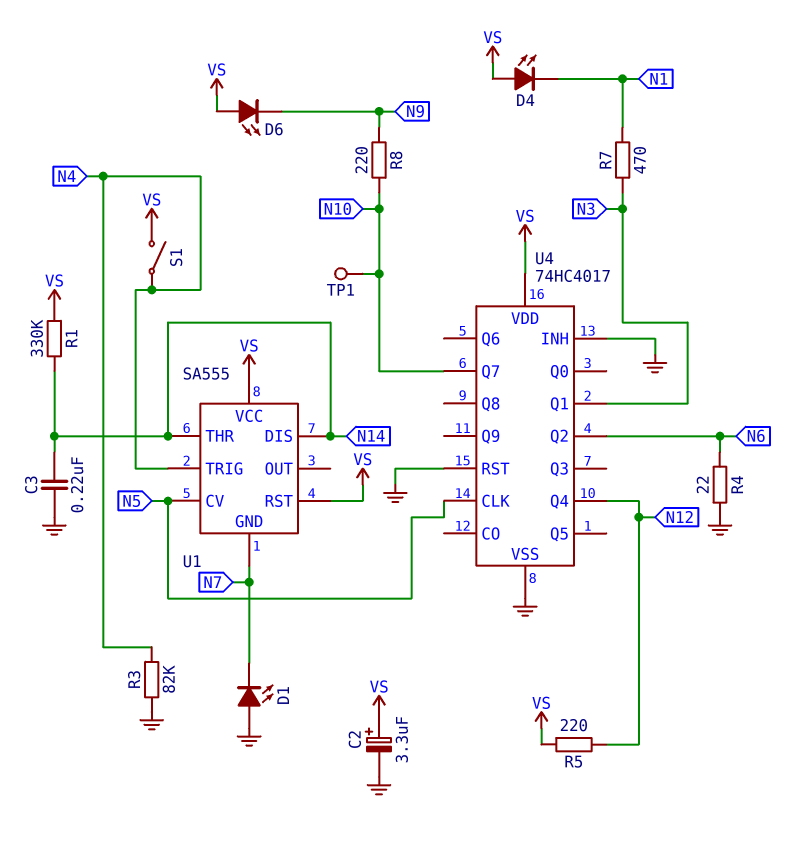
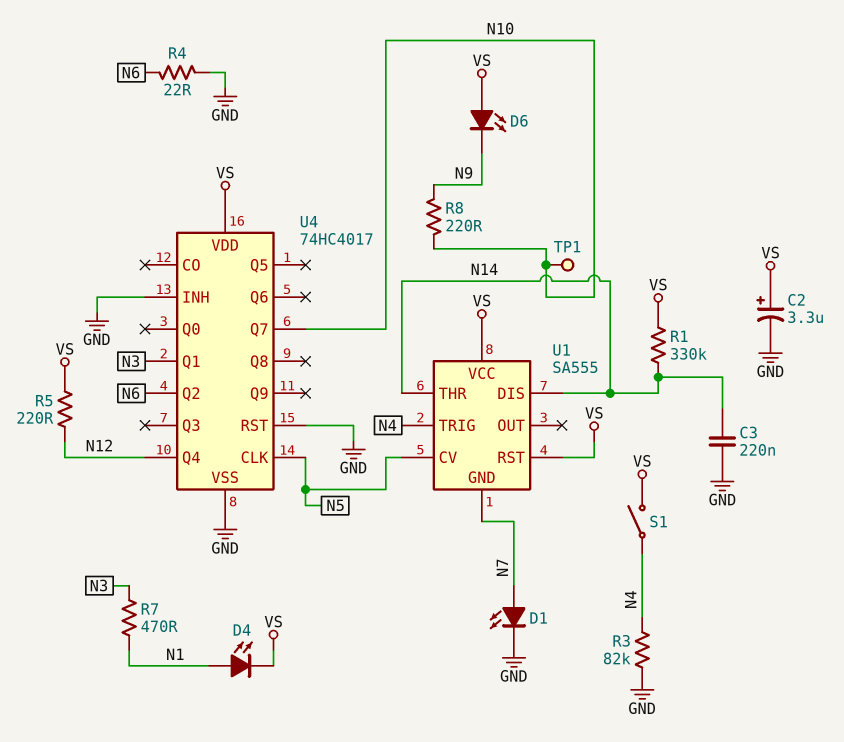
D1: LED (A GND, K N7) -> LED (A N7, K GND)
D4: LED (A VS, K N1) -> LED (A N1, K VS)

